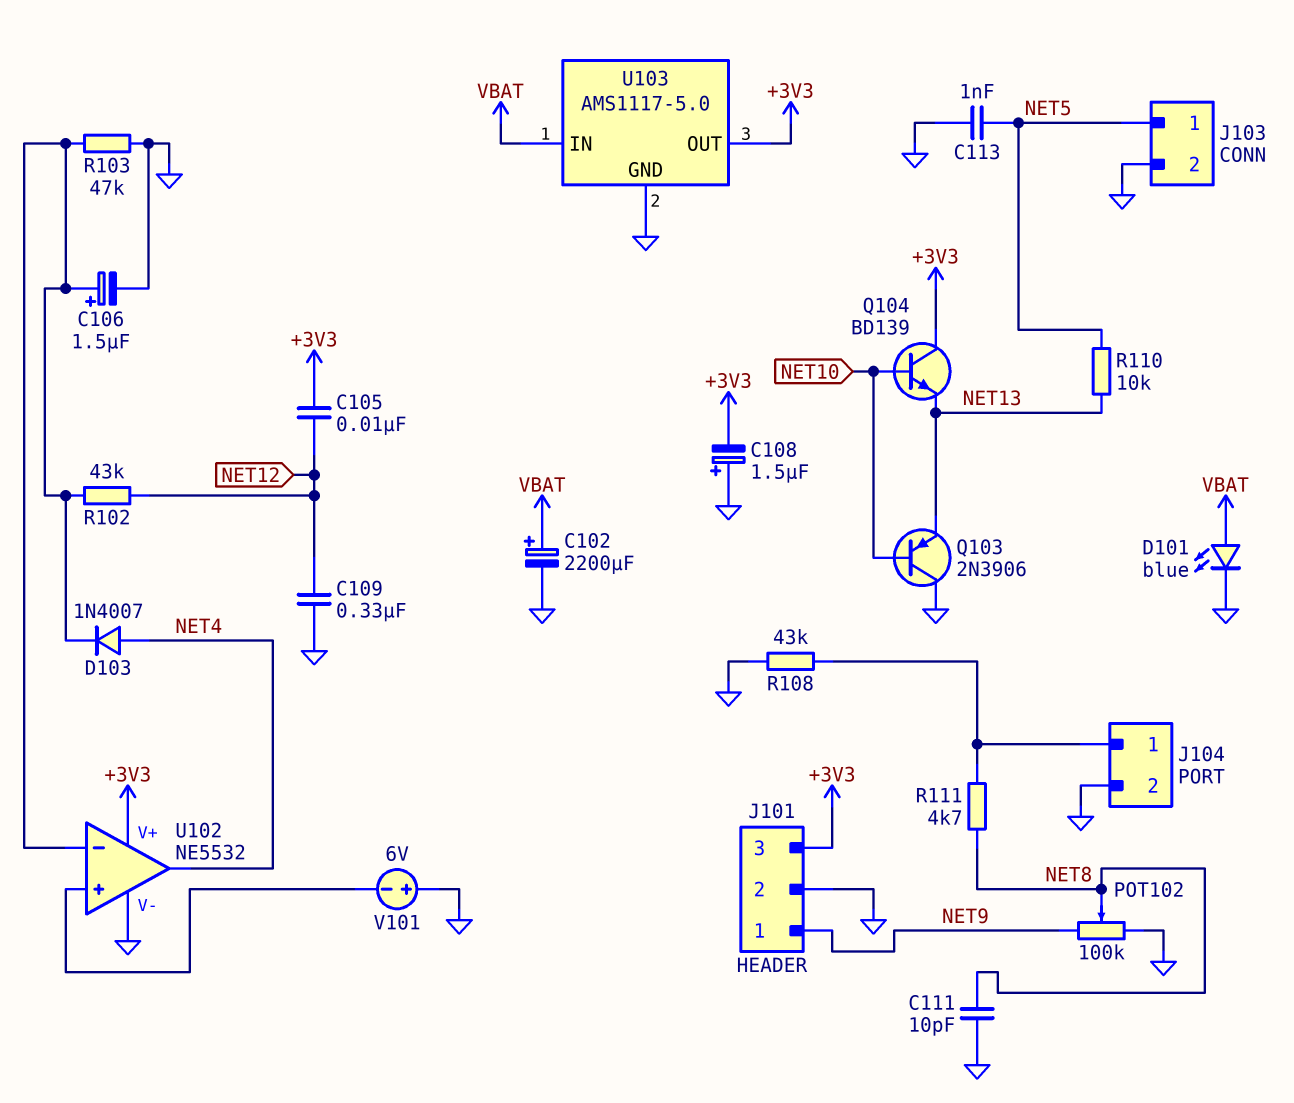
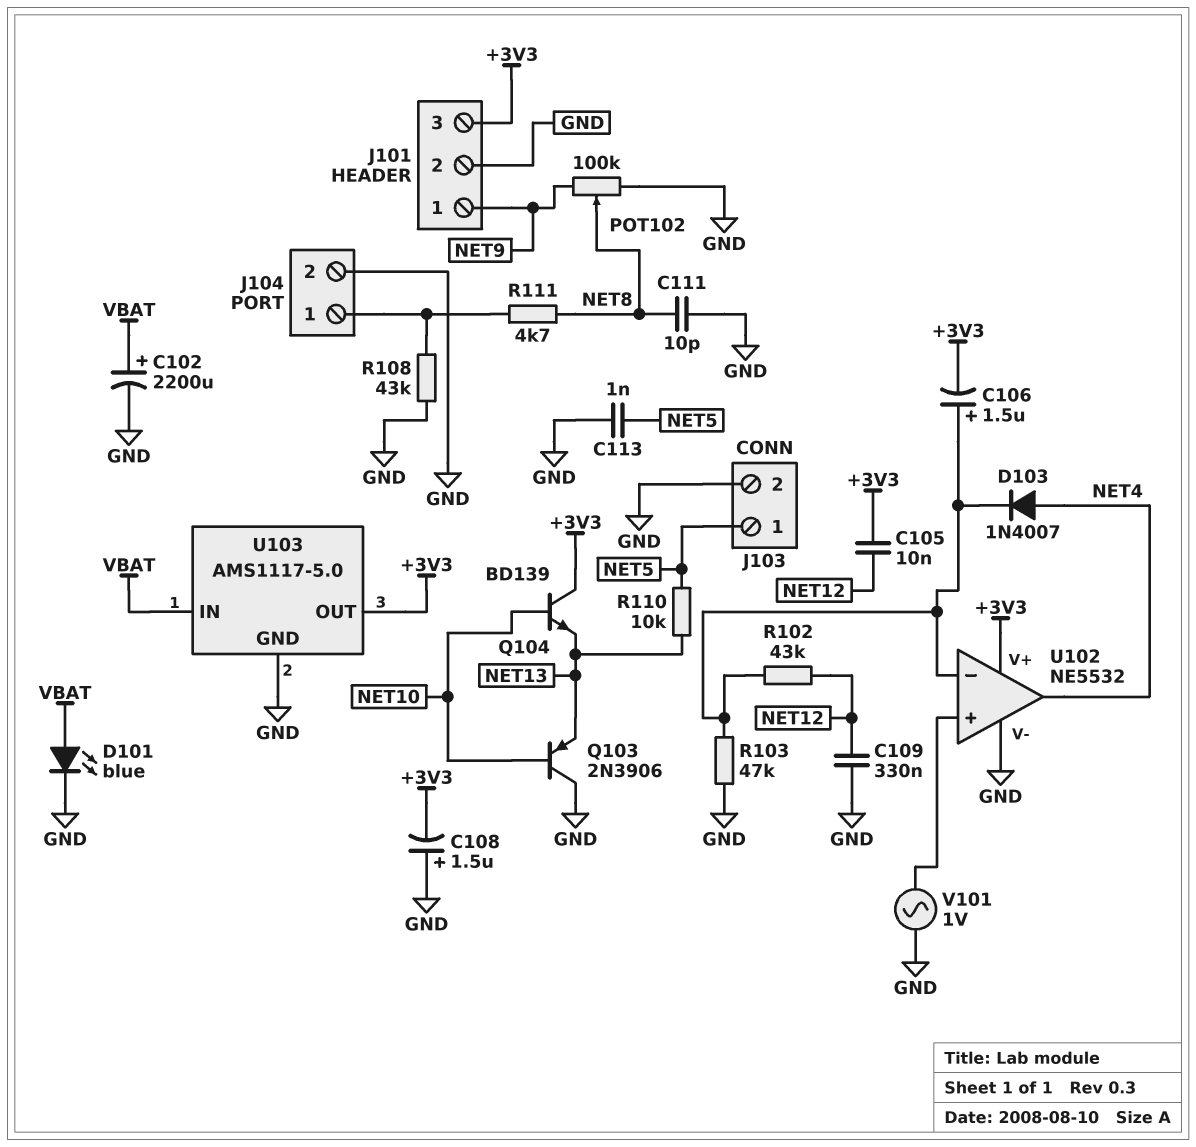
C106: 1.5uF (plus U102/in-, minus GND) -> 1.5uF (plus U102/in-, minus +3V3)
V101: 6V (plus GND, minus U102/in+) -> AC 1V (GND, U102/in+)

